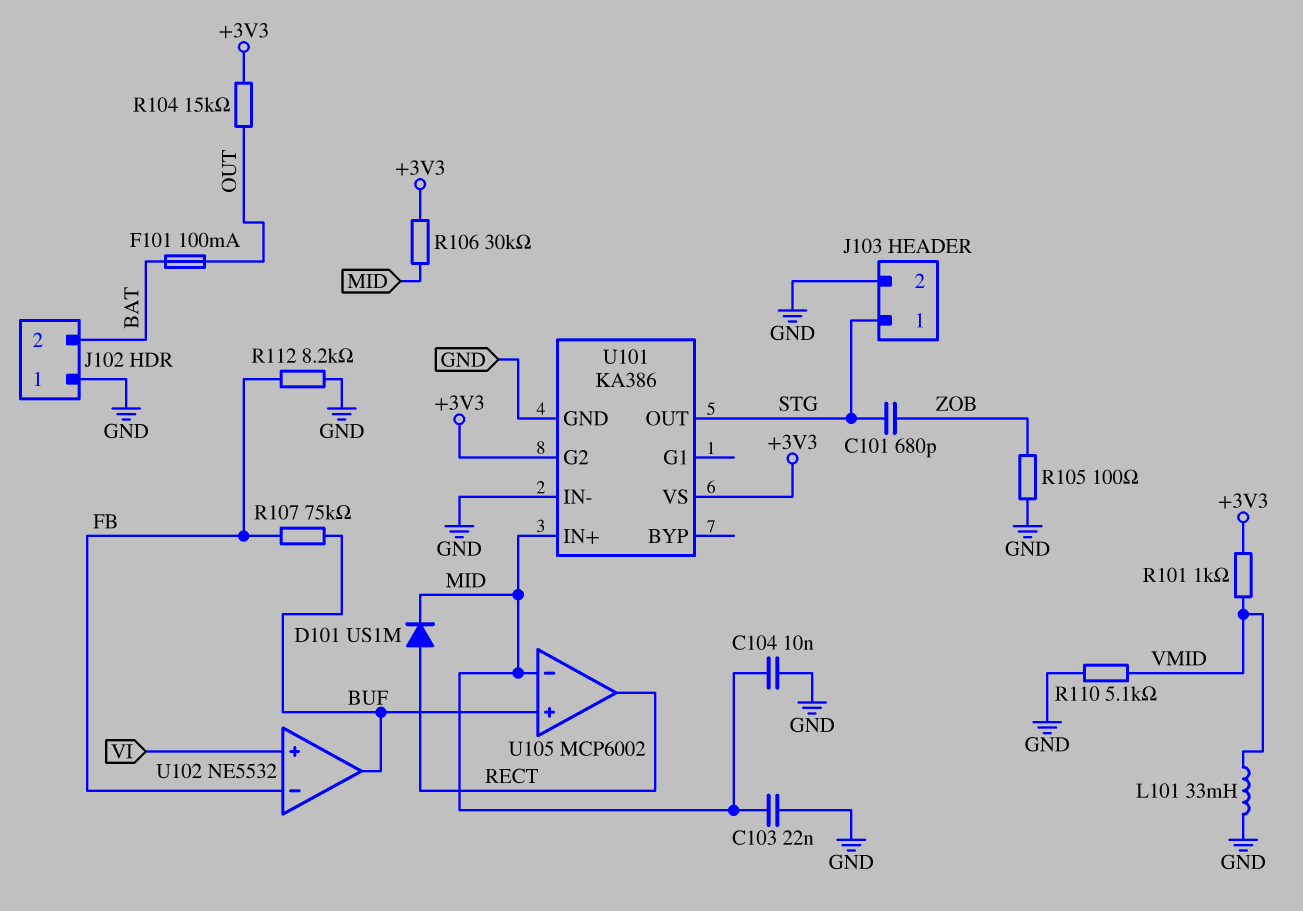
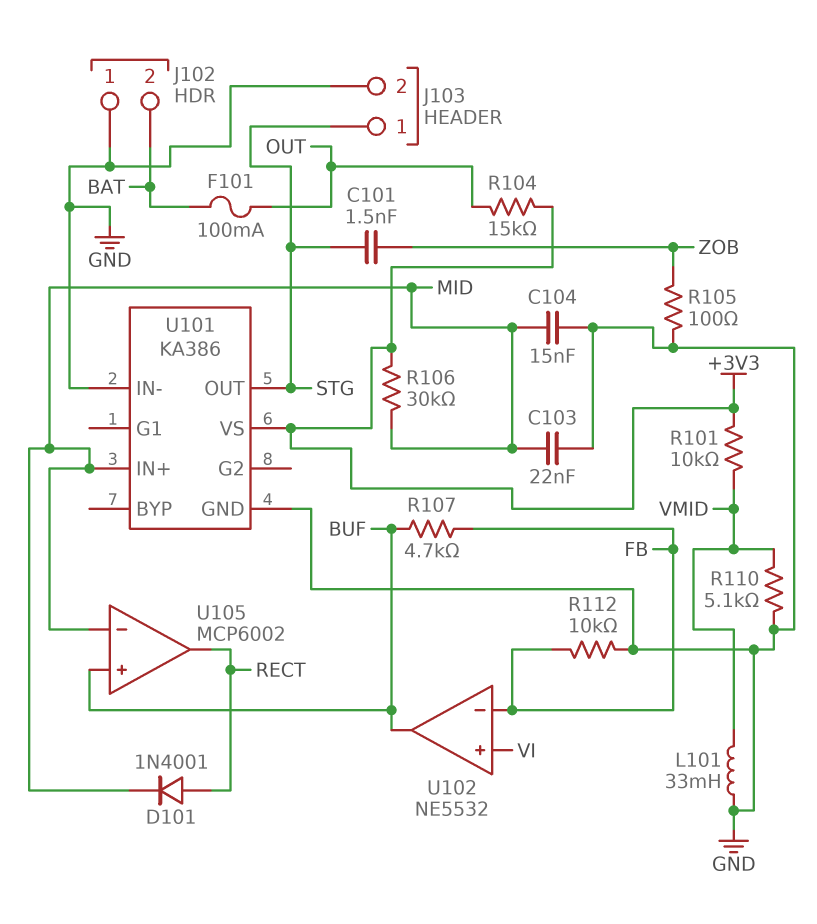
C101: 680pF (STG, ZOB) -> 1.5nF (STG, ZOB)
C104: 10nF (GND, MID) -> 15nF (GND, MID)
D101: diode US1M (A RECT, K MID) -> diode 1N4001 (A RECT, K MID)
R101: 1k (+3V3, VMID) -> 10k (+3V3, VMID)
R107: 75k (BUF, FB) -> 4.7k (BUF, FB)
R112: 8.2k (FB, GND) -> 10k (FB, GND)
U101 pin G2: +3V3 -> none

